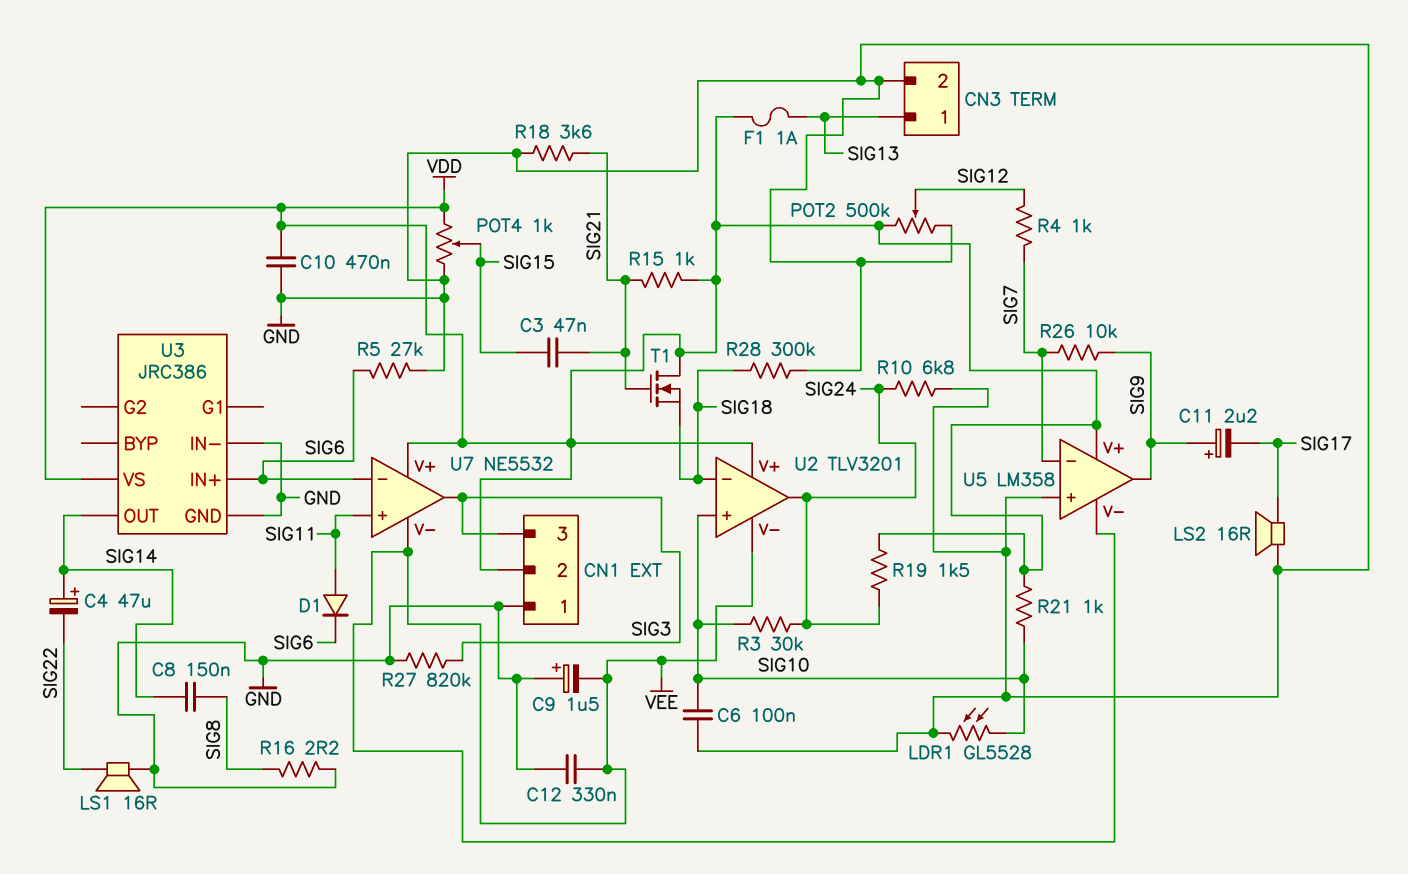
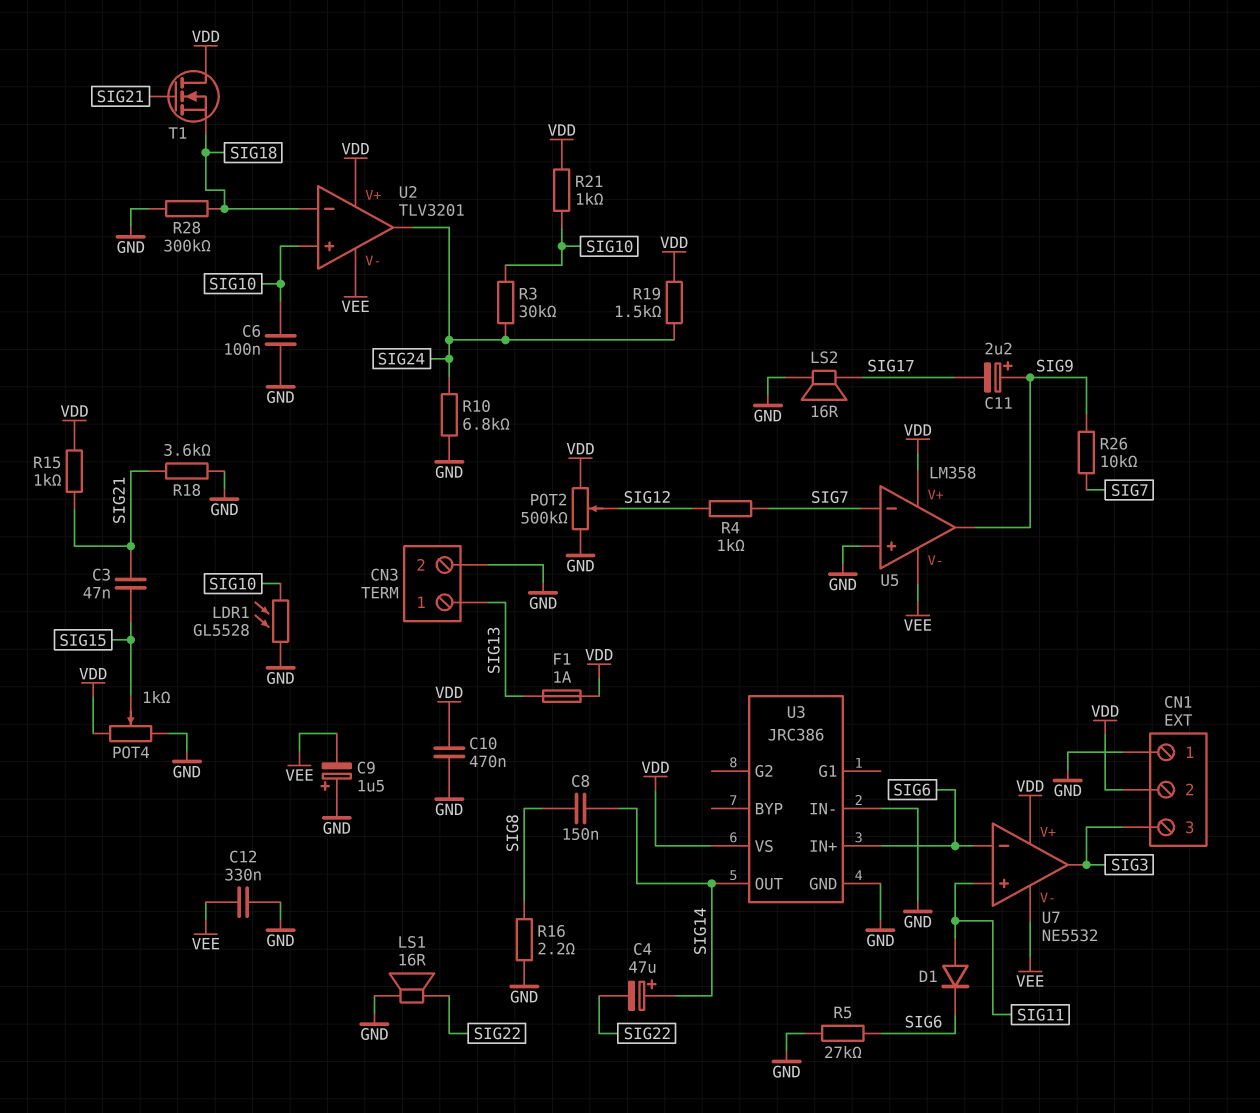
R27: 820k (GND, SIG3) -> none

